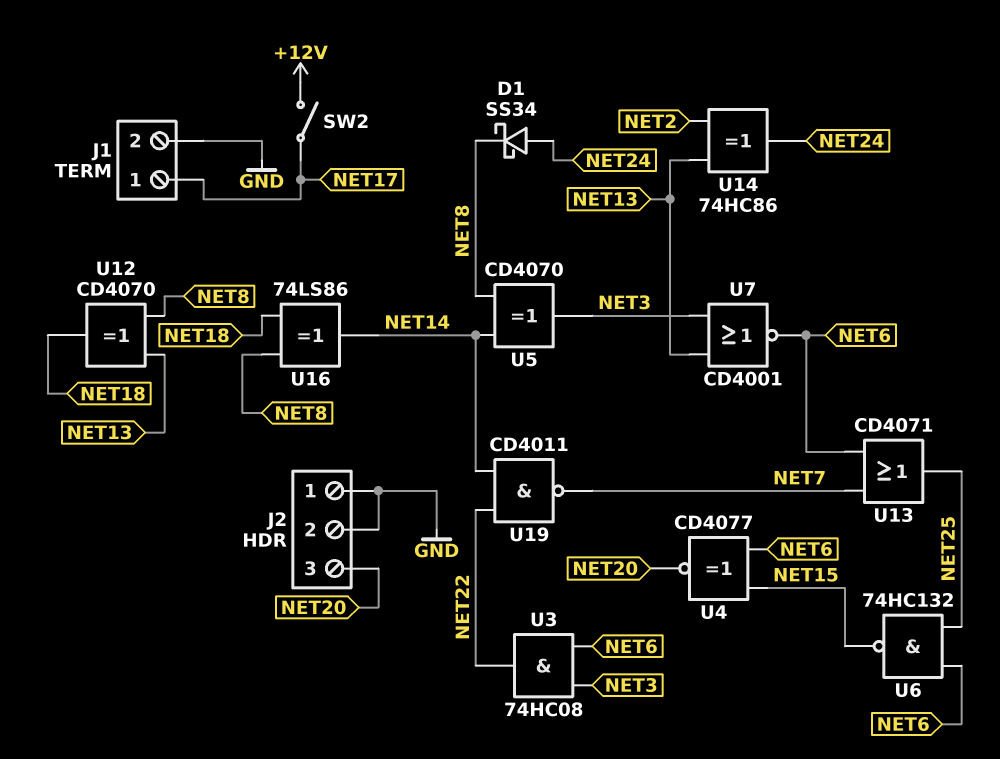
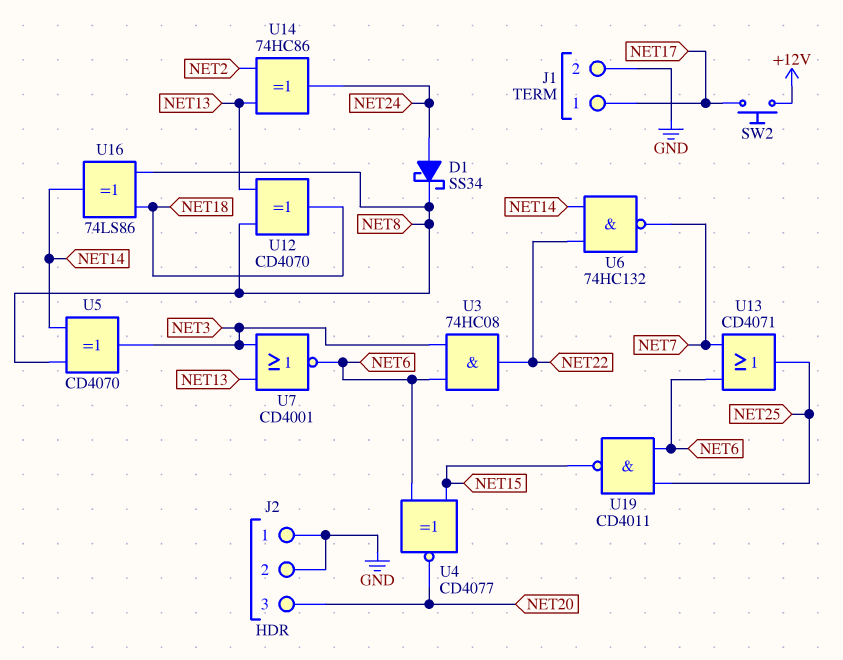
SW2: switch (+12V, NET17) -> button (+12V, NET17)
U6: NAND 74HC132 (in NET6, in NET25, out NET15) -> NAND 74HC132 (in NET14, in NET22, out NET7)
U19: NAND CD4011 (in NET14, in NET22, out NET7) -> NAND CD4011 (in NET6, in NET25, out NET15)

